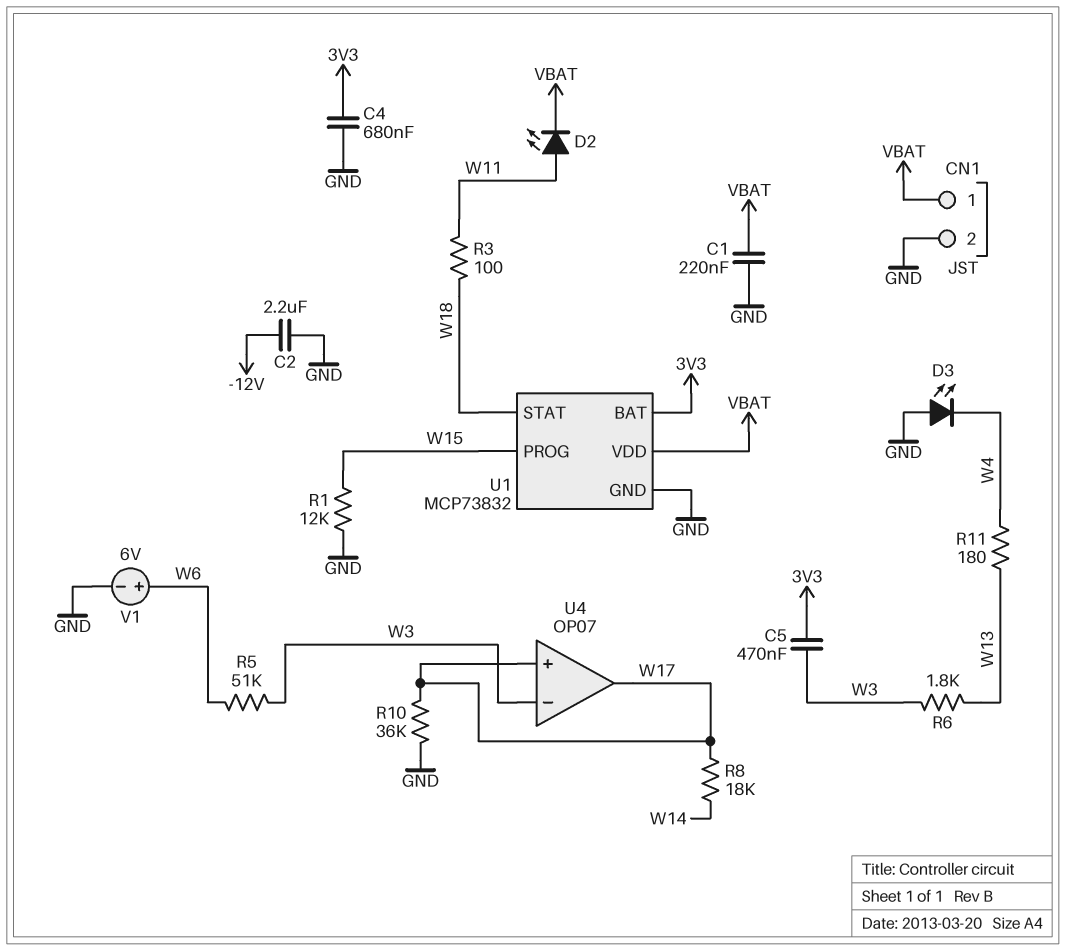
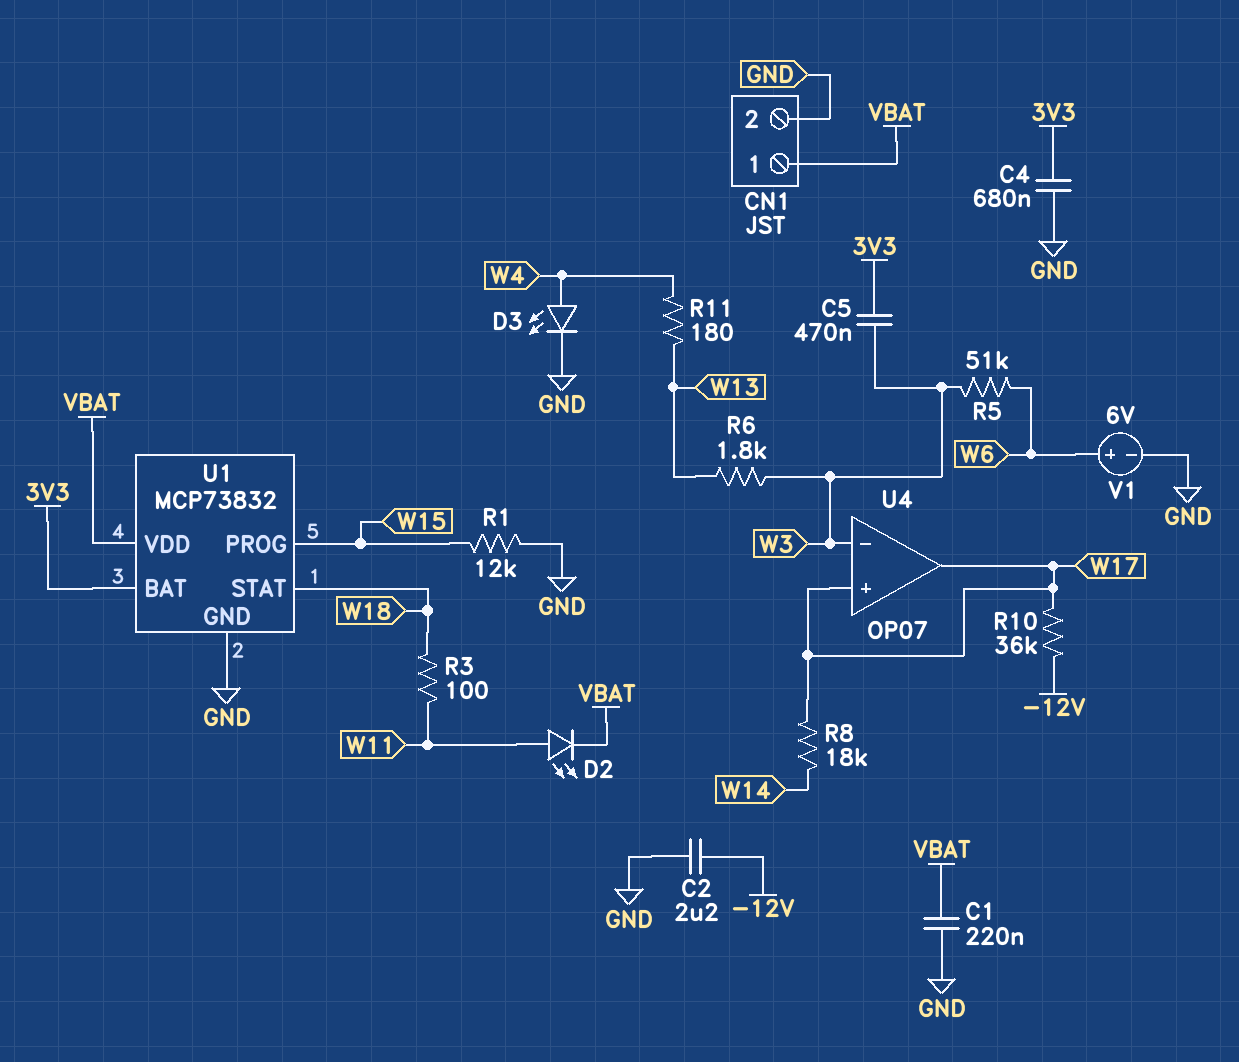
D3: LED (A GND, K W4) -> LED (A W4, K GND)
R10: 36k (GND, W17) -> 36k (-12V, W17)

